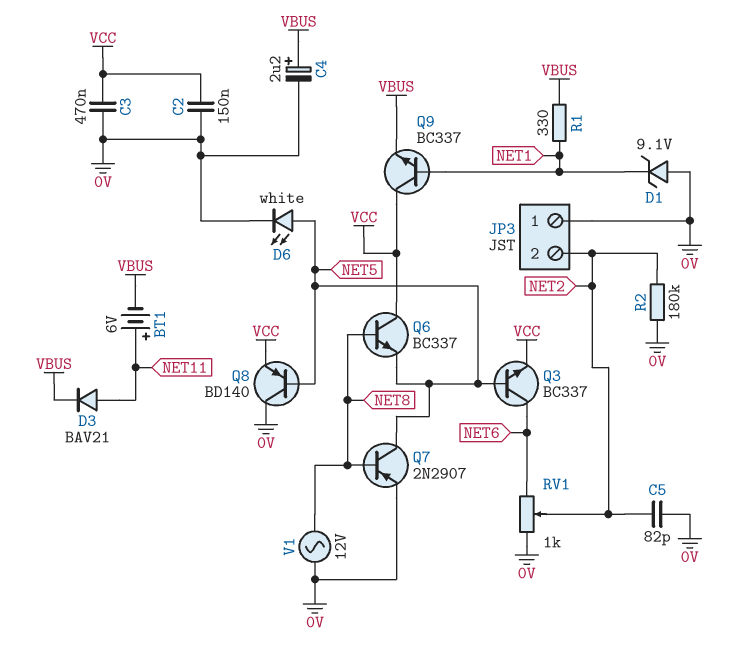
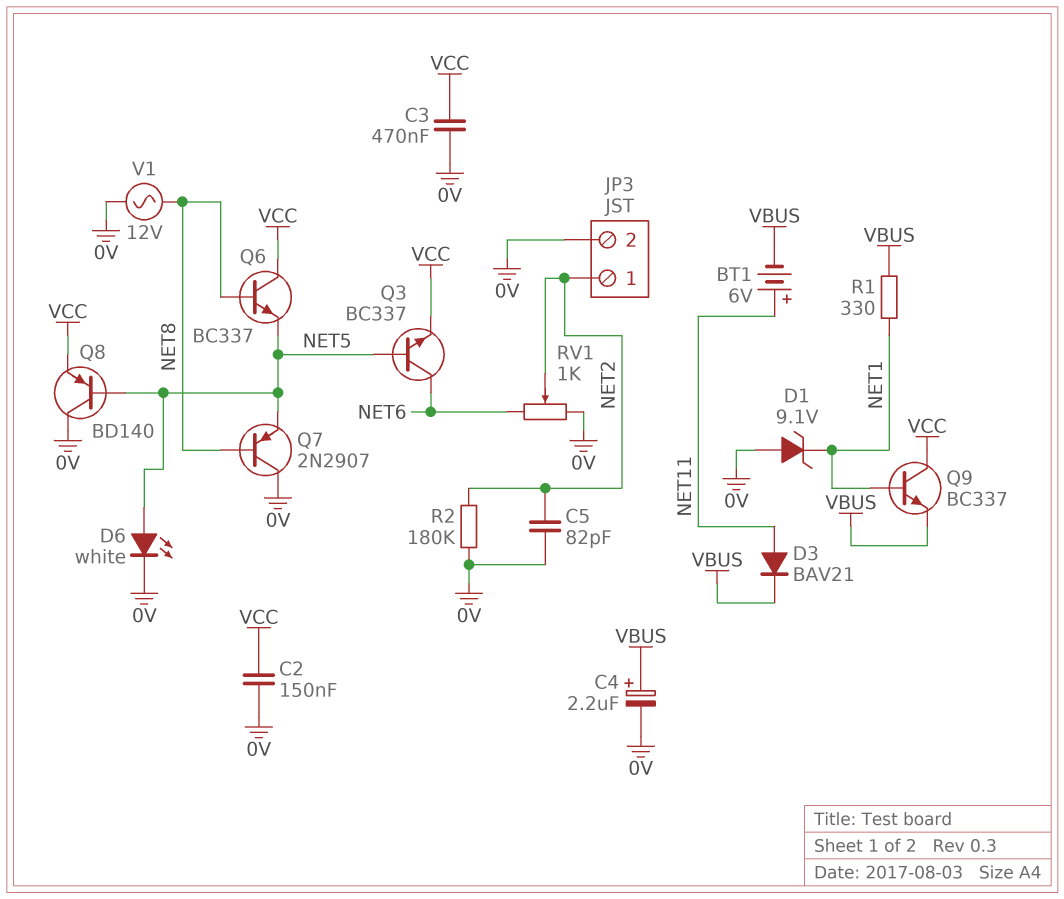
JP3 pin 1: 0V -> NET2
JP3 pin 2: NET2 -> 0V
Q7: PNP 2N2907 (B NET8, C NET5, E 0V) -> PNP 2N2907 (B NET8, C 0V, E NET5)

